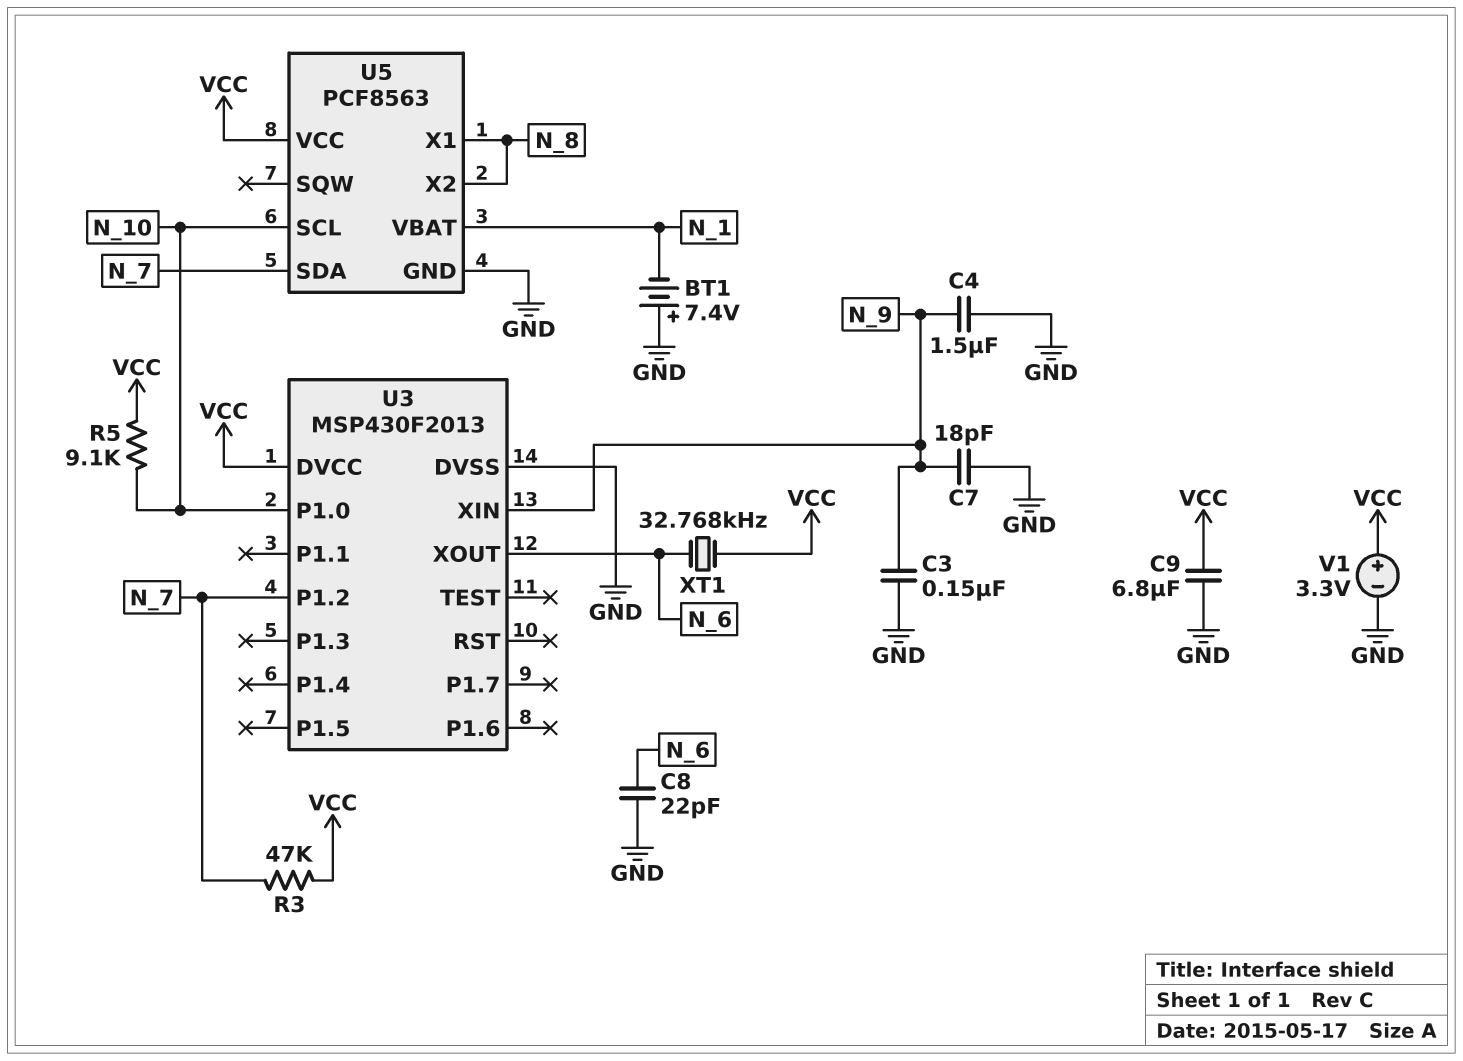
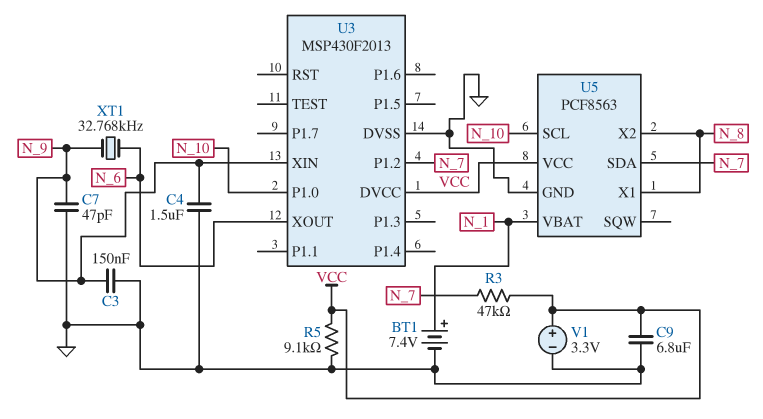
BT1: 7.4V (plus GND, minus N_1) -> 7.4V (plus N_1, minus GND)
C7: 18pF (GND, N_9) -> 47pF (GND, N_9)
C8: 22pF (GND, N_6) -> none
R5: 9.1k (N_10, VCC) -> 9.1k (GND, VCC)
XT1: 32.768kHz (N_6, VCC) -> 32.768kHz (N_6, N_9)

